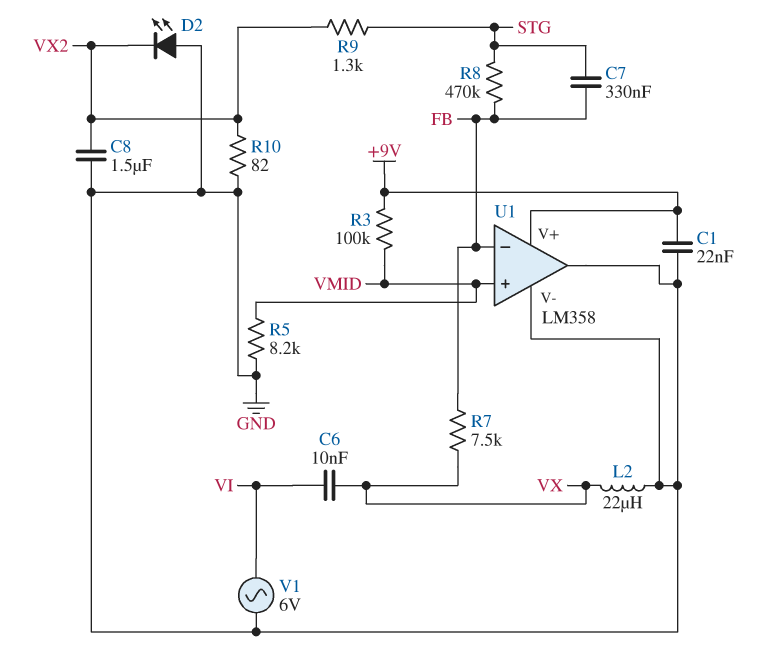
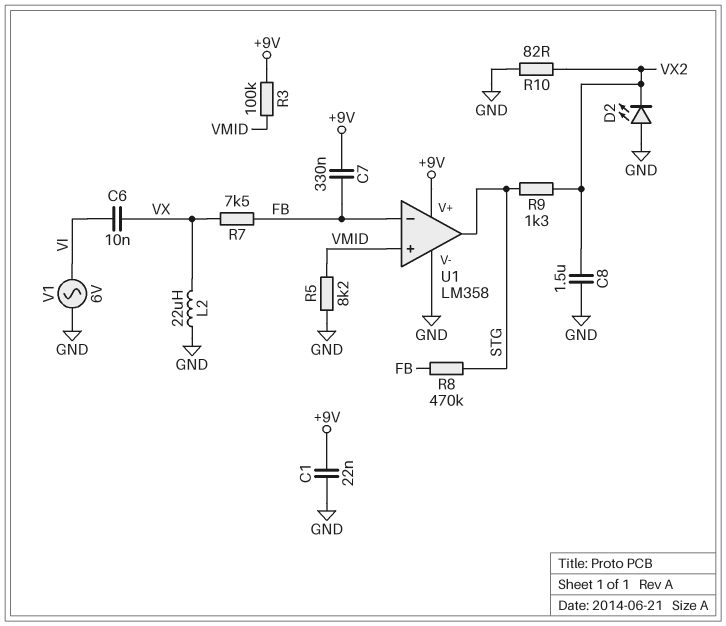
C7: 330nF (FB, STG) -> 330nF (+9V, FB)
U1 pin out: GND -> STG

